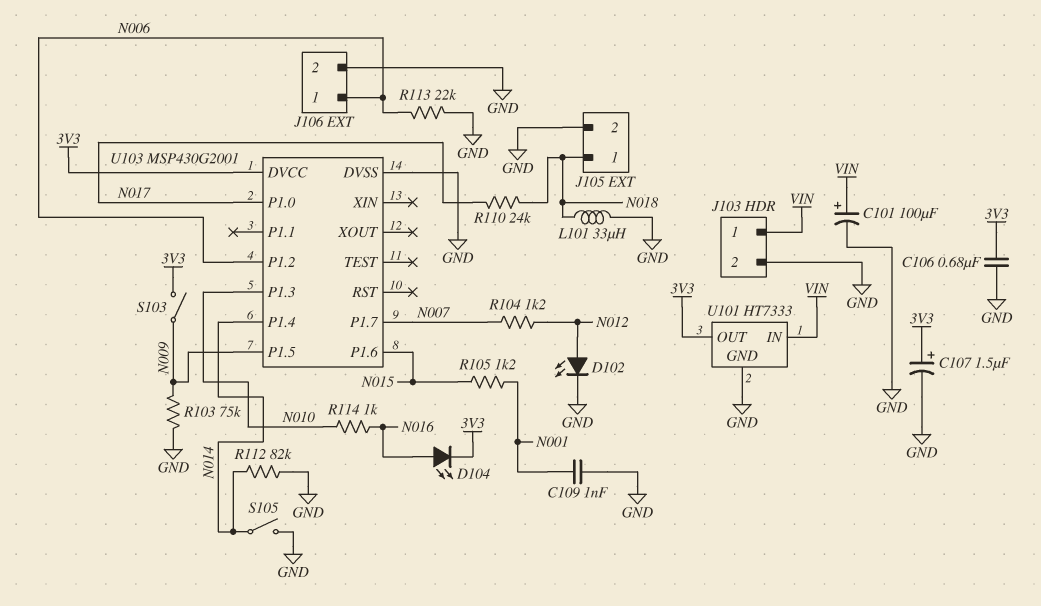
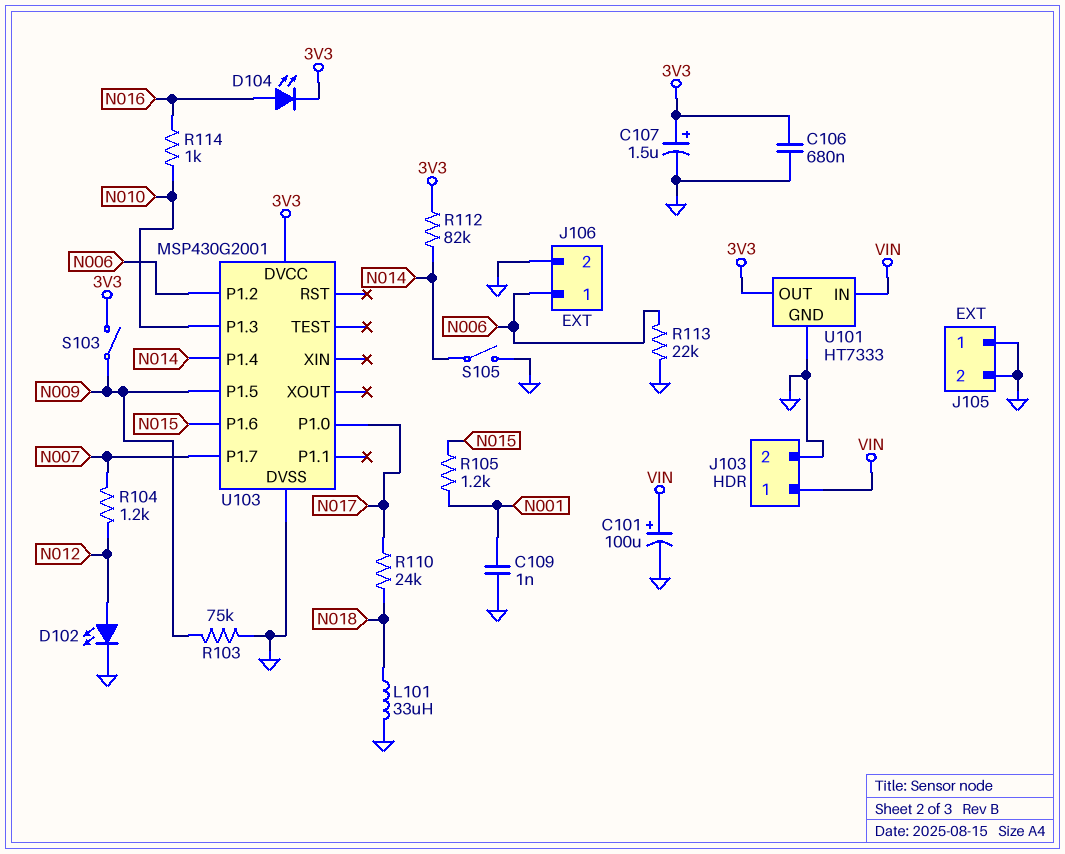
J105 pin 1: N018 -> GND
R112: 82k (GND, N014) -> 82k (3V3, N014)

